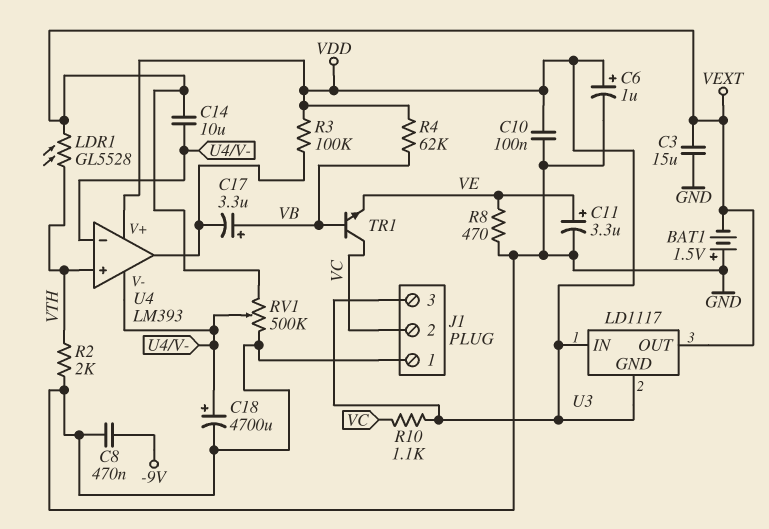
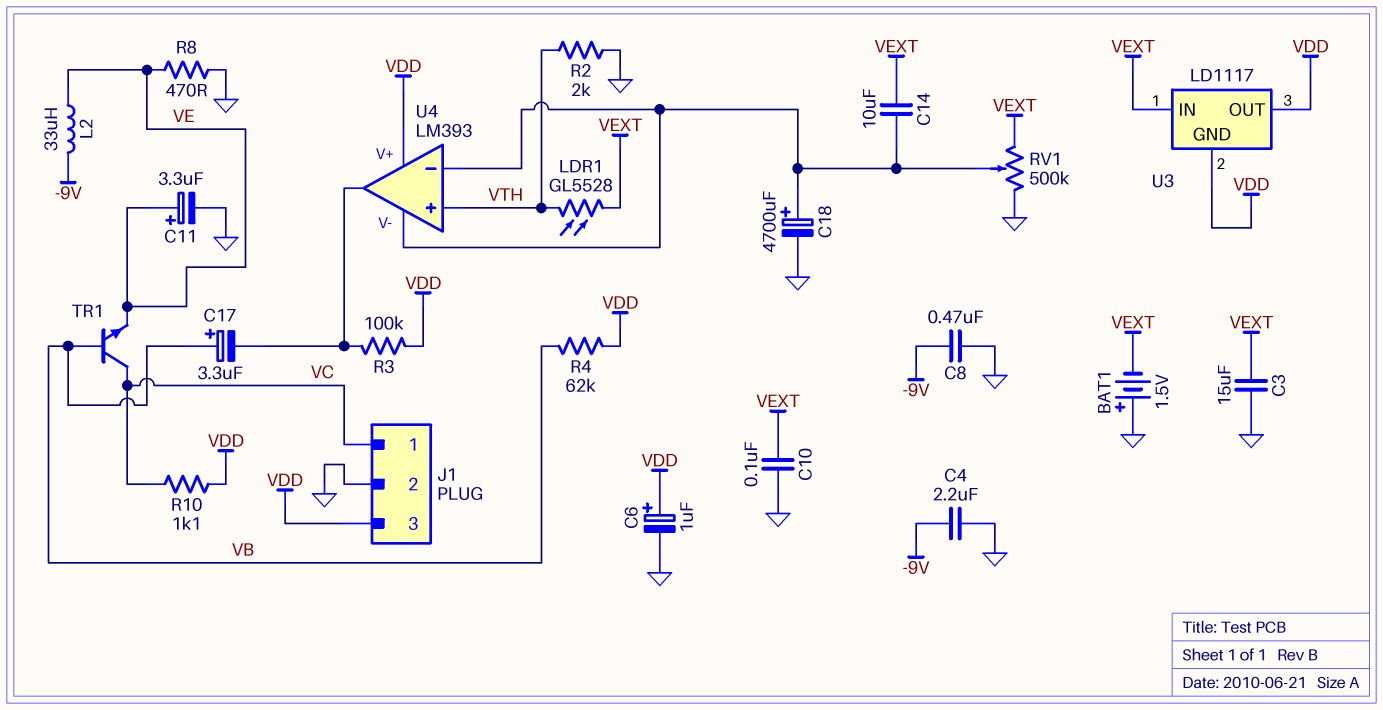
C4: none -> 2.2uF (-9V, GND)
C10: 100nF (GND, VDD) -> 100nF (GND, VEXT)
J1 pin 1: GND -> VC
J1 pin 2: VC -> GND
L2: none -> 33uH (-9V, VE)
U3 pin IN: VDD -> VEXT
U3 pin OUT: VEXT -> VDD

